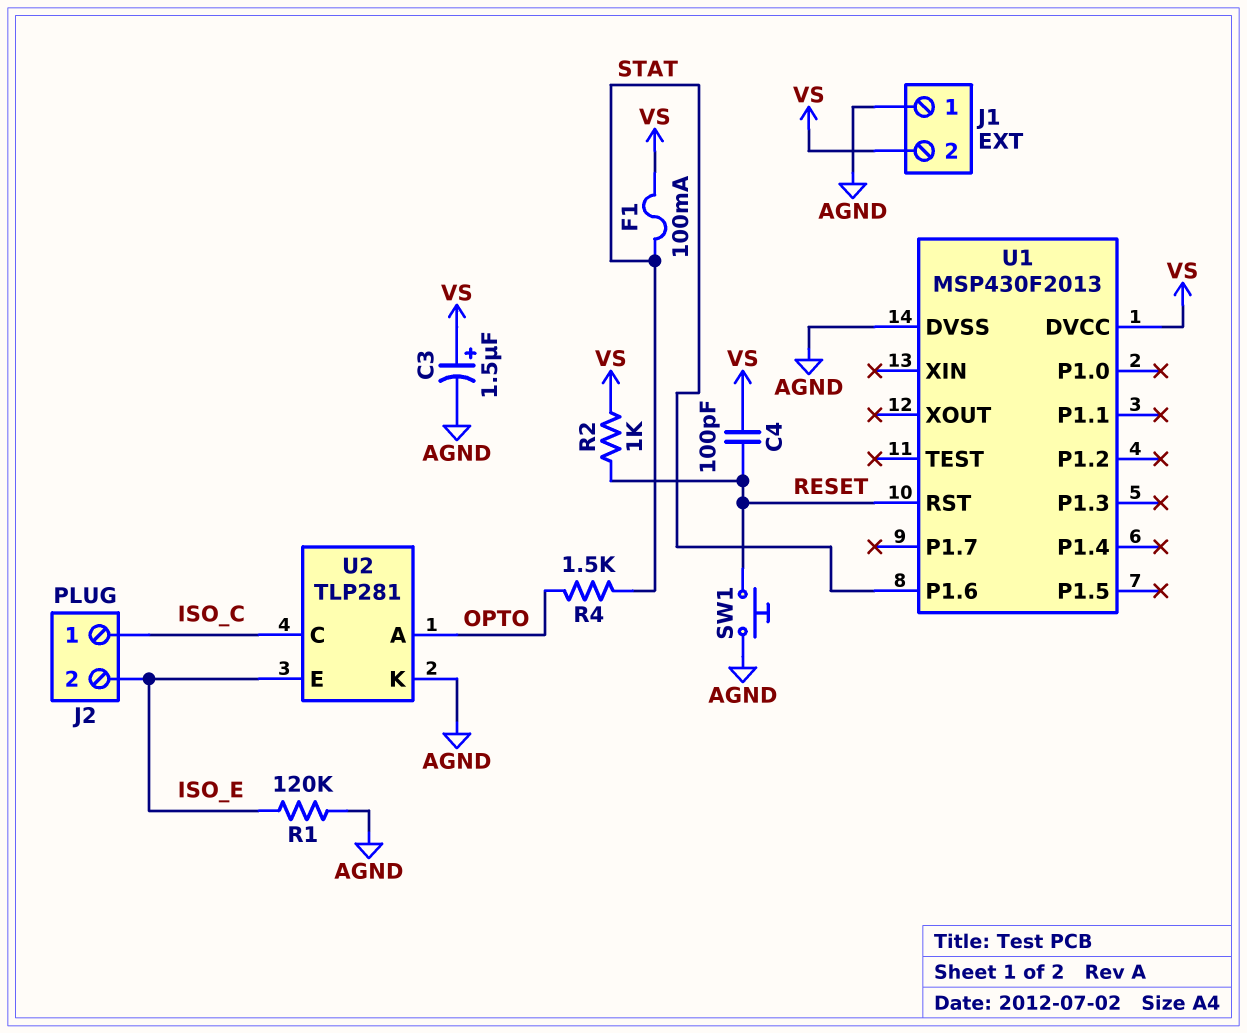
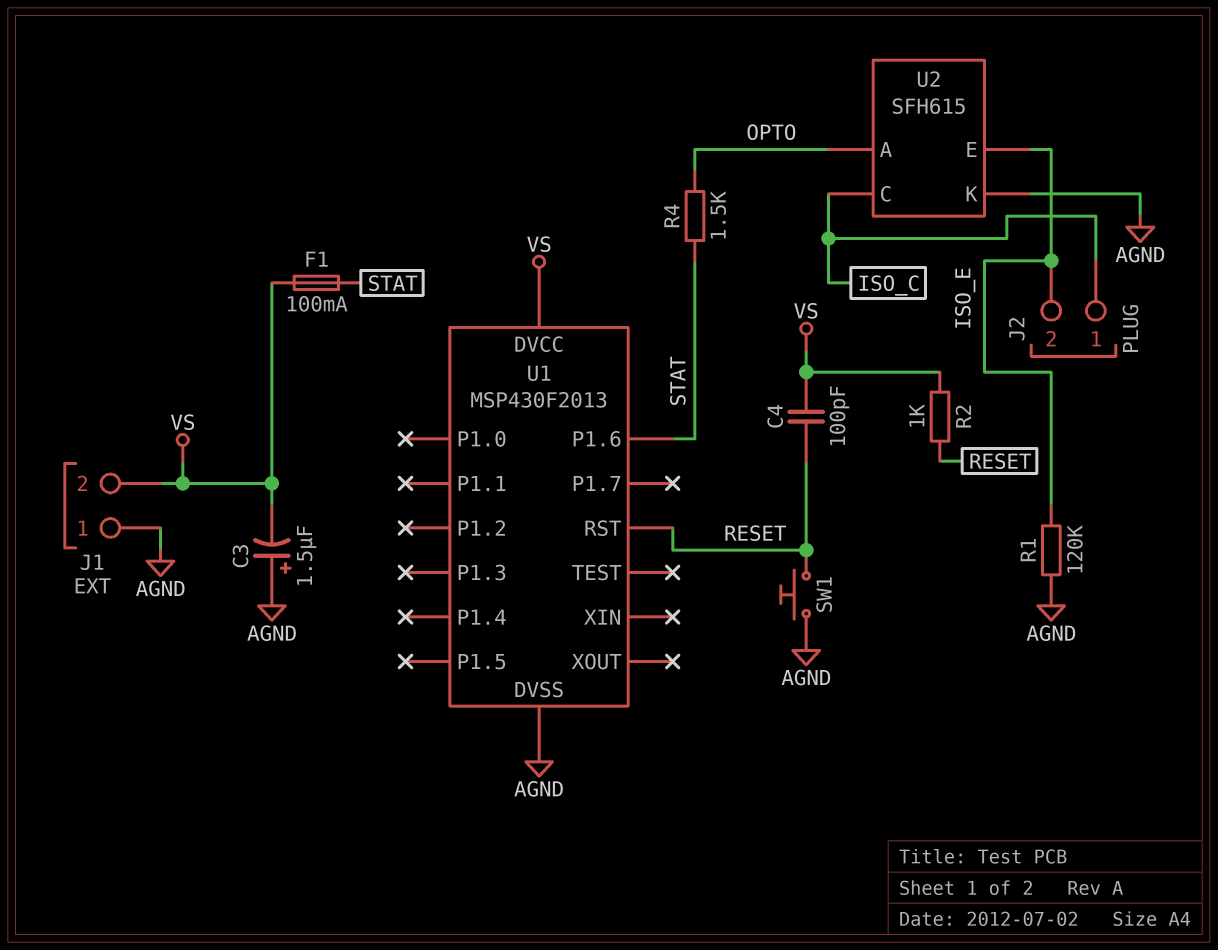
C3: 1.5uF (plus VS, minus AGND) -> 1.5uF (plus AGND, minus VS)
U2: TLP281 -> SFH615

